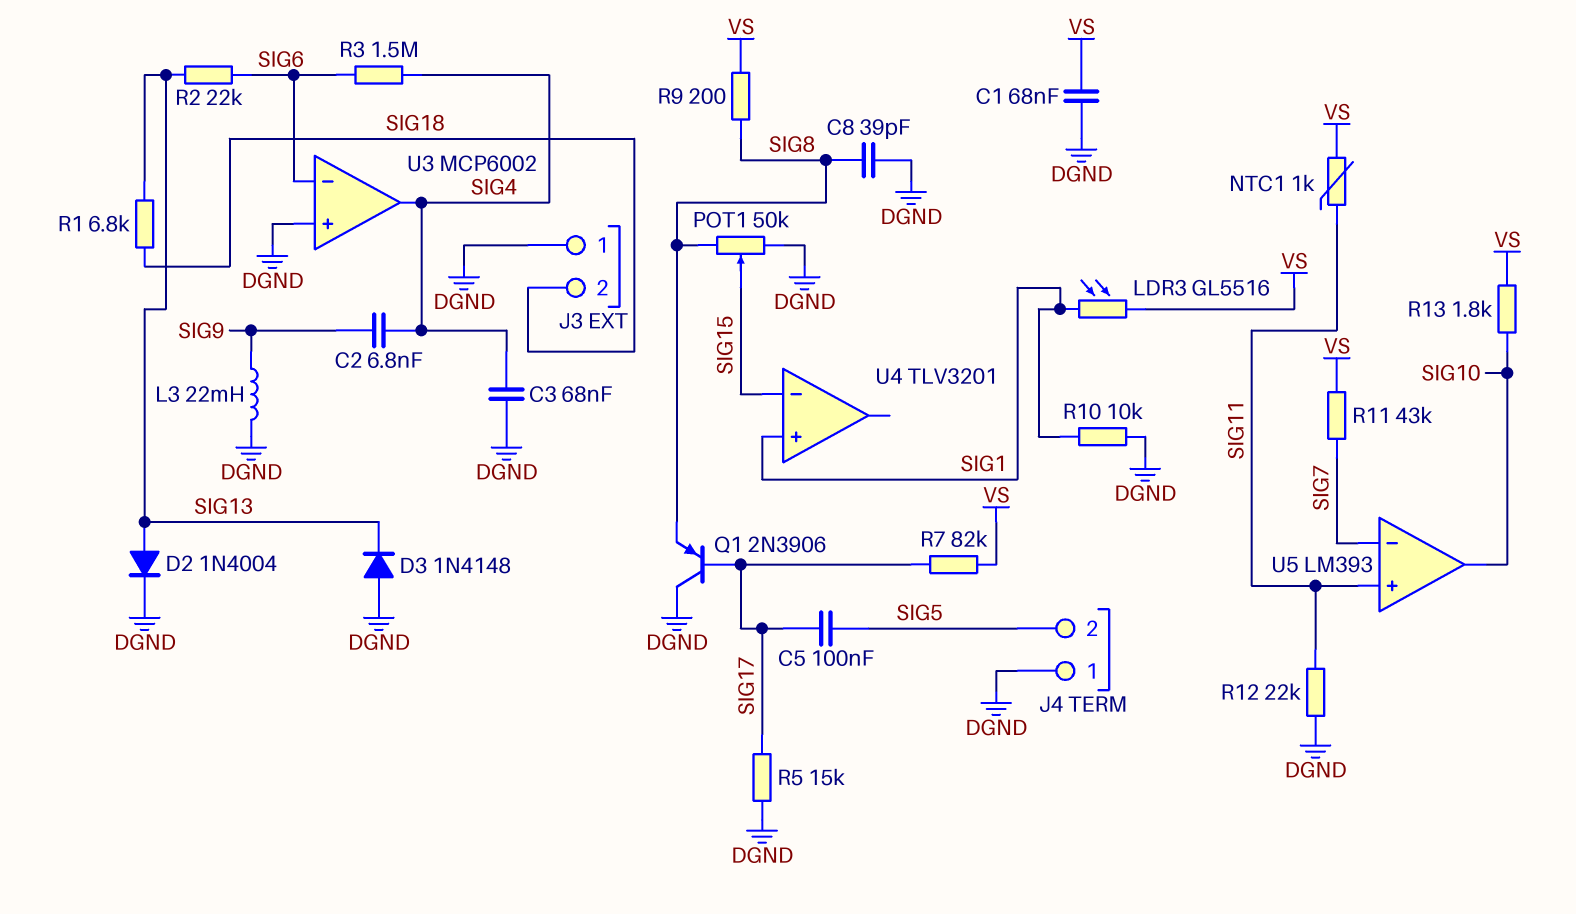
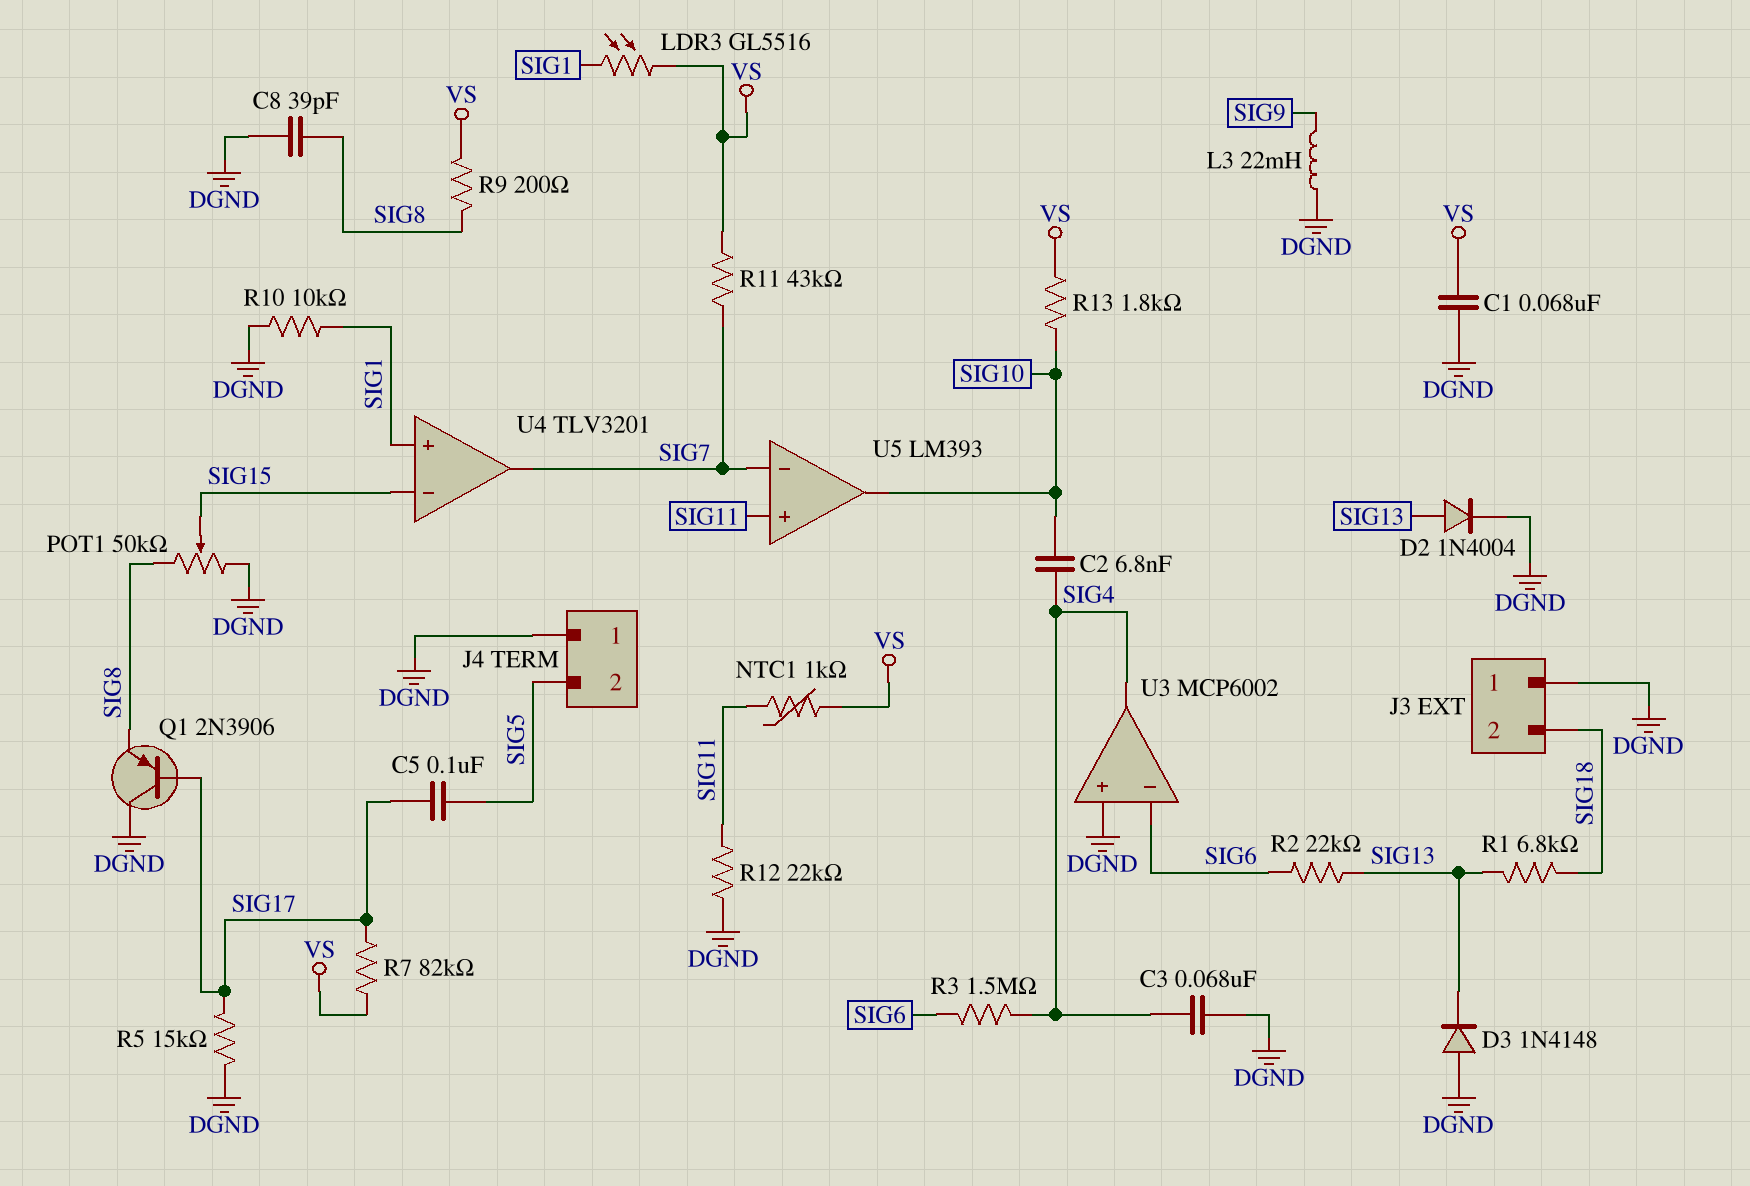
C2: 6.8nF (SIG4, SIG9) -> 6.8nF (SIG4, SIG10)
U4 pin out: none -> SIG7

